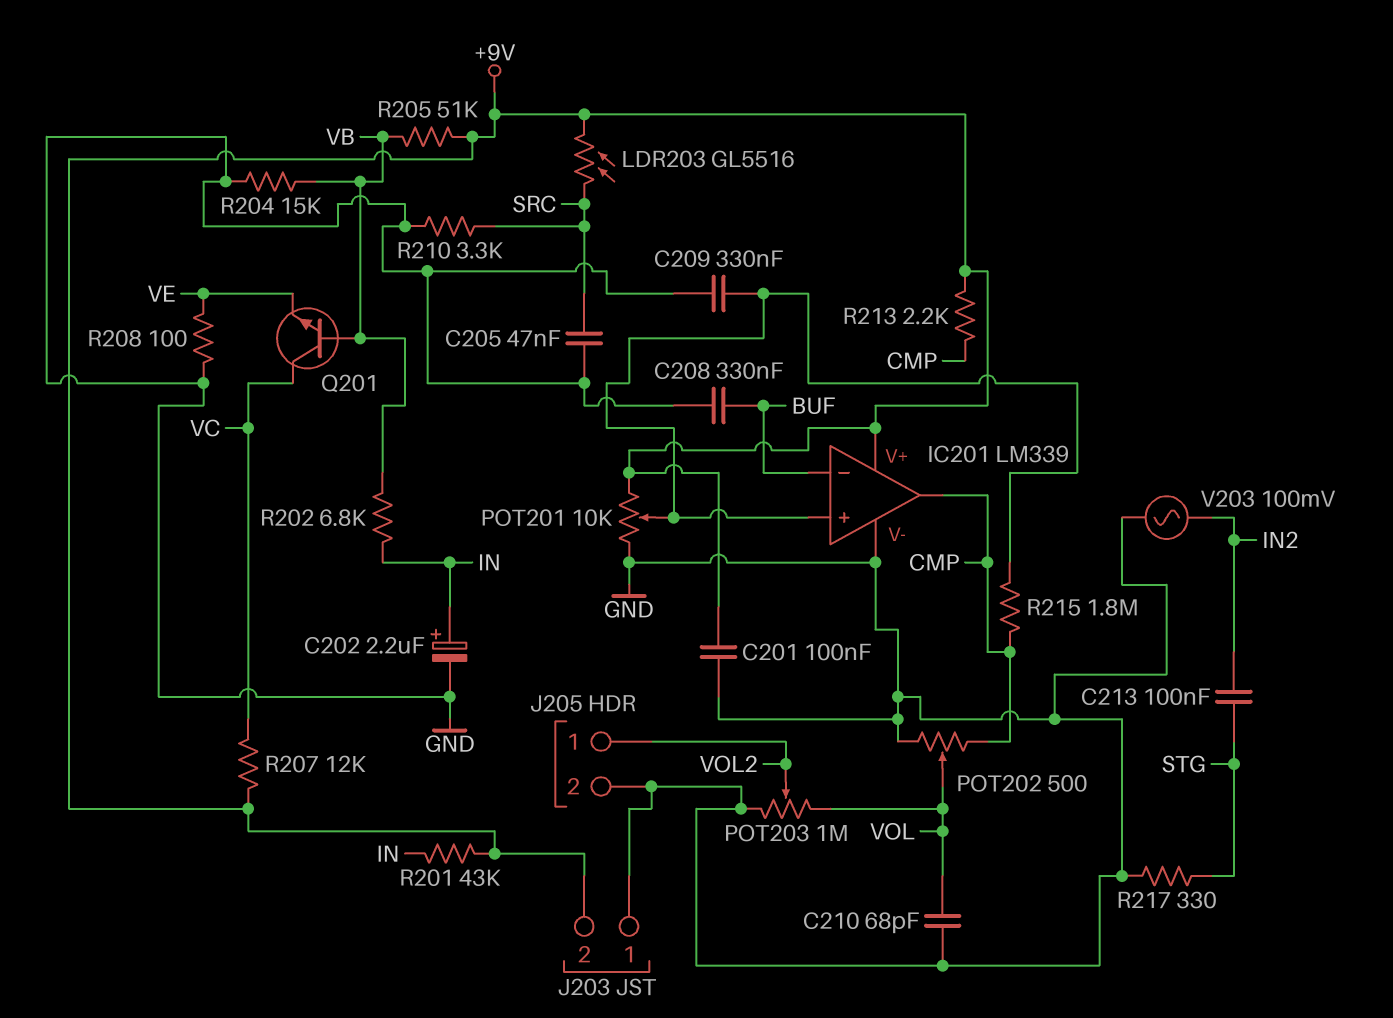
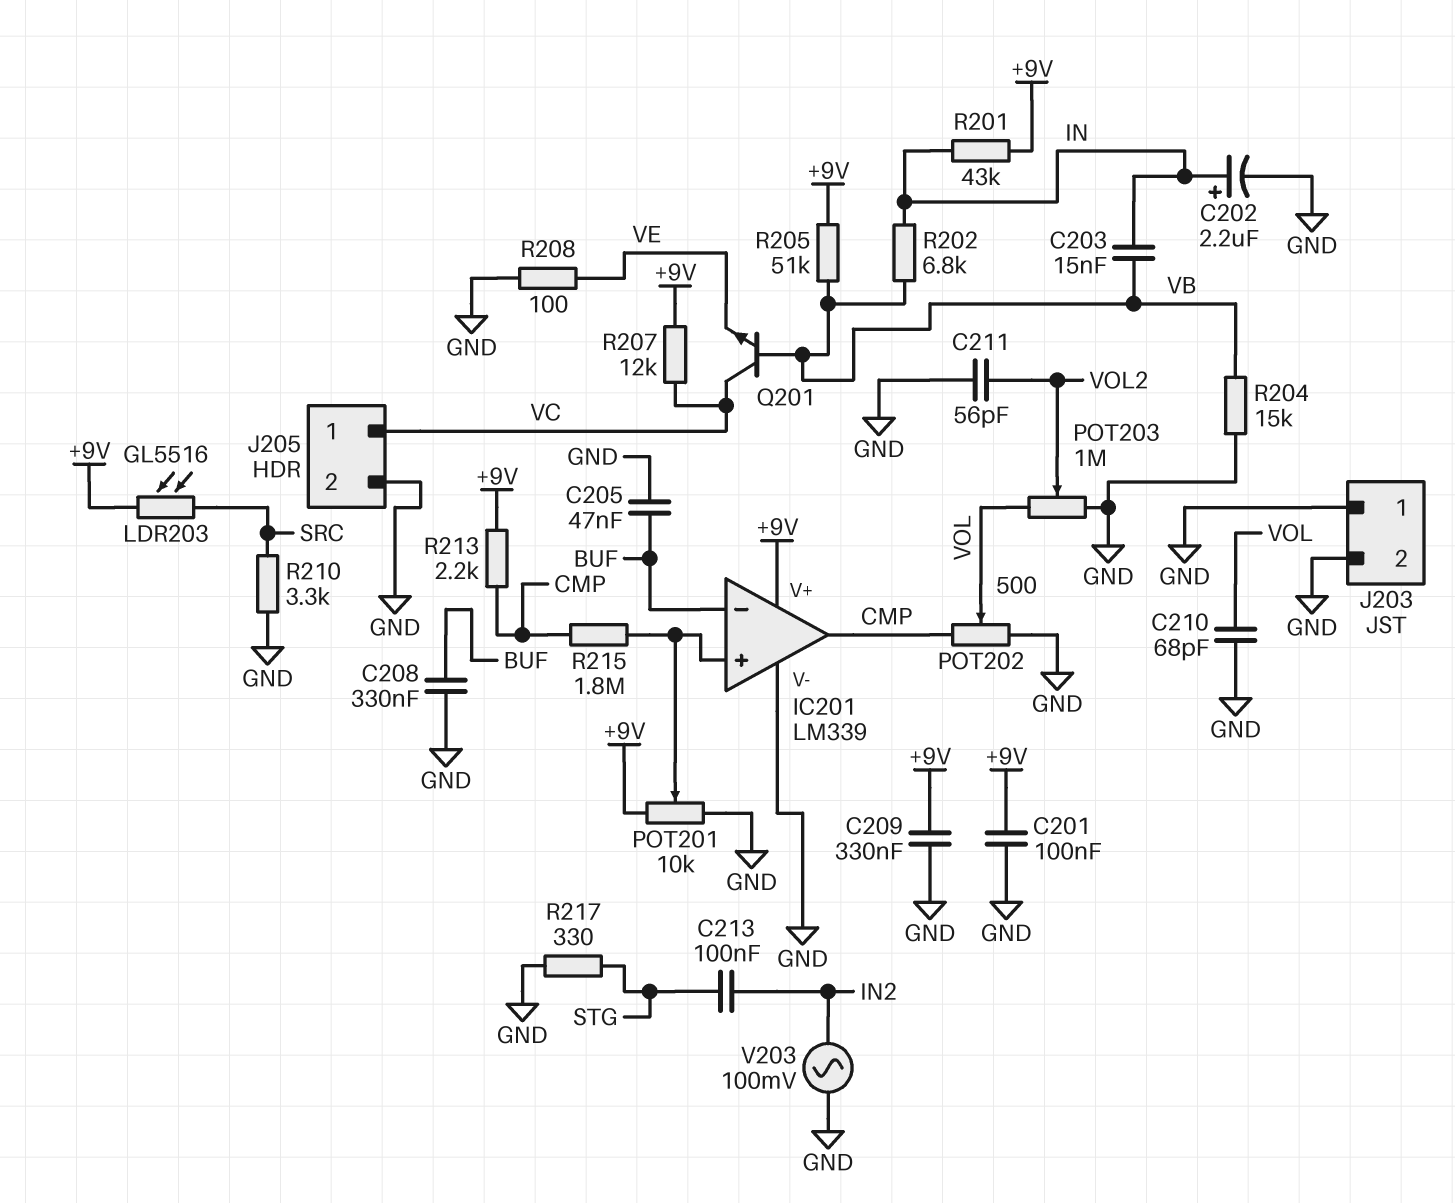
C203: none -> 15nF (IN, VB)
C205: 47nF (GND, SRC) -> 47nF (BUF, GND)
C209: 330nF (GND, IC201/in+) -> 330nF (+9V, GND)
C211: none -> 56pF (GND, VOL2)
J203 pin 2: +9V -> GND
J205 pin 1: VOL2 -> VC

